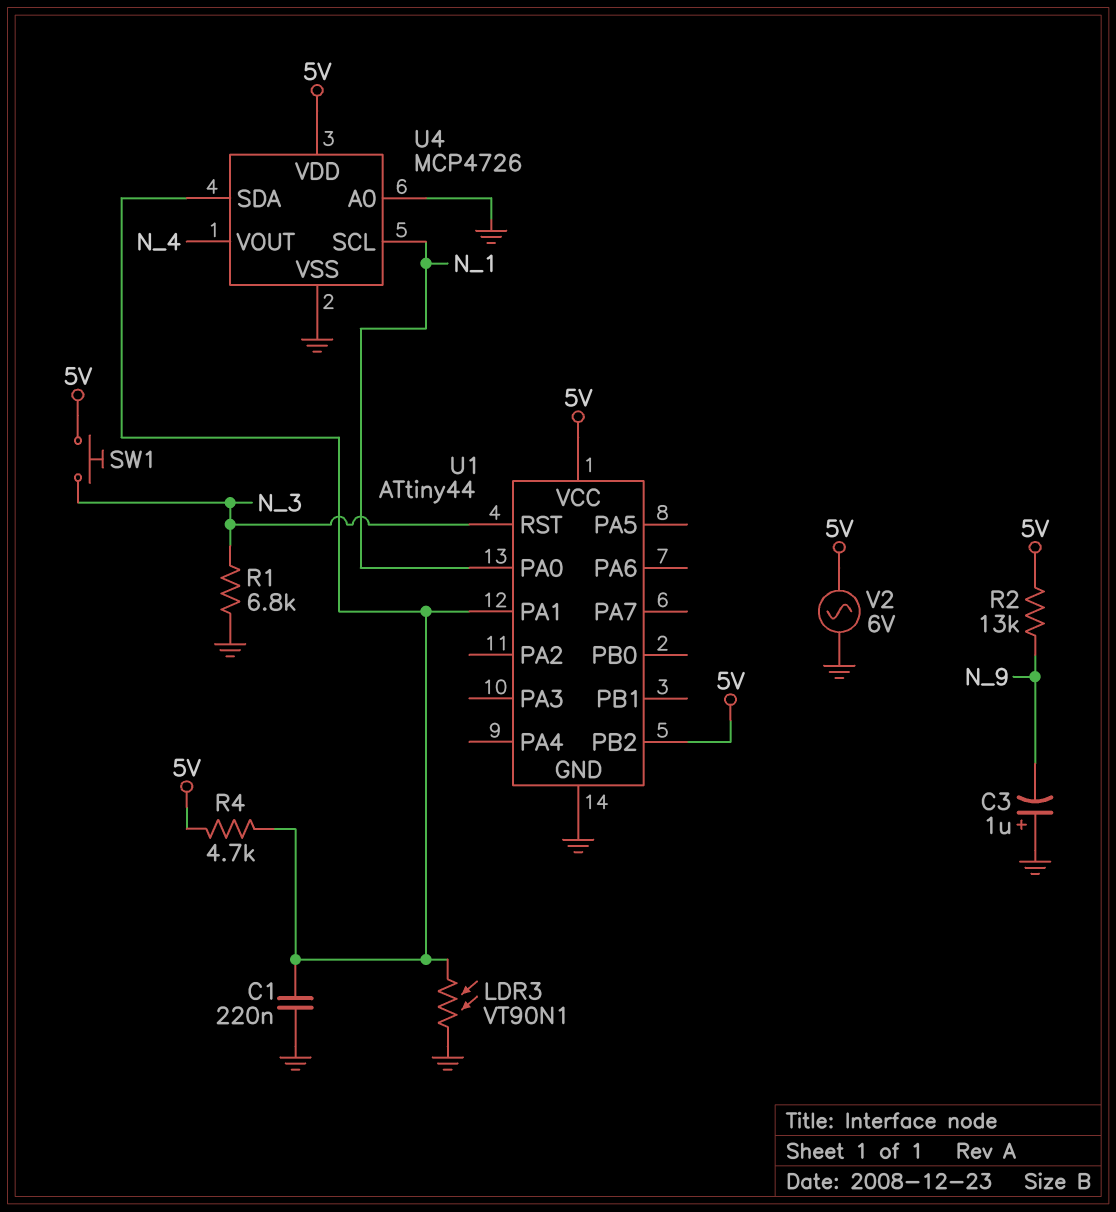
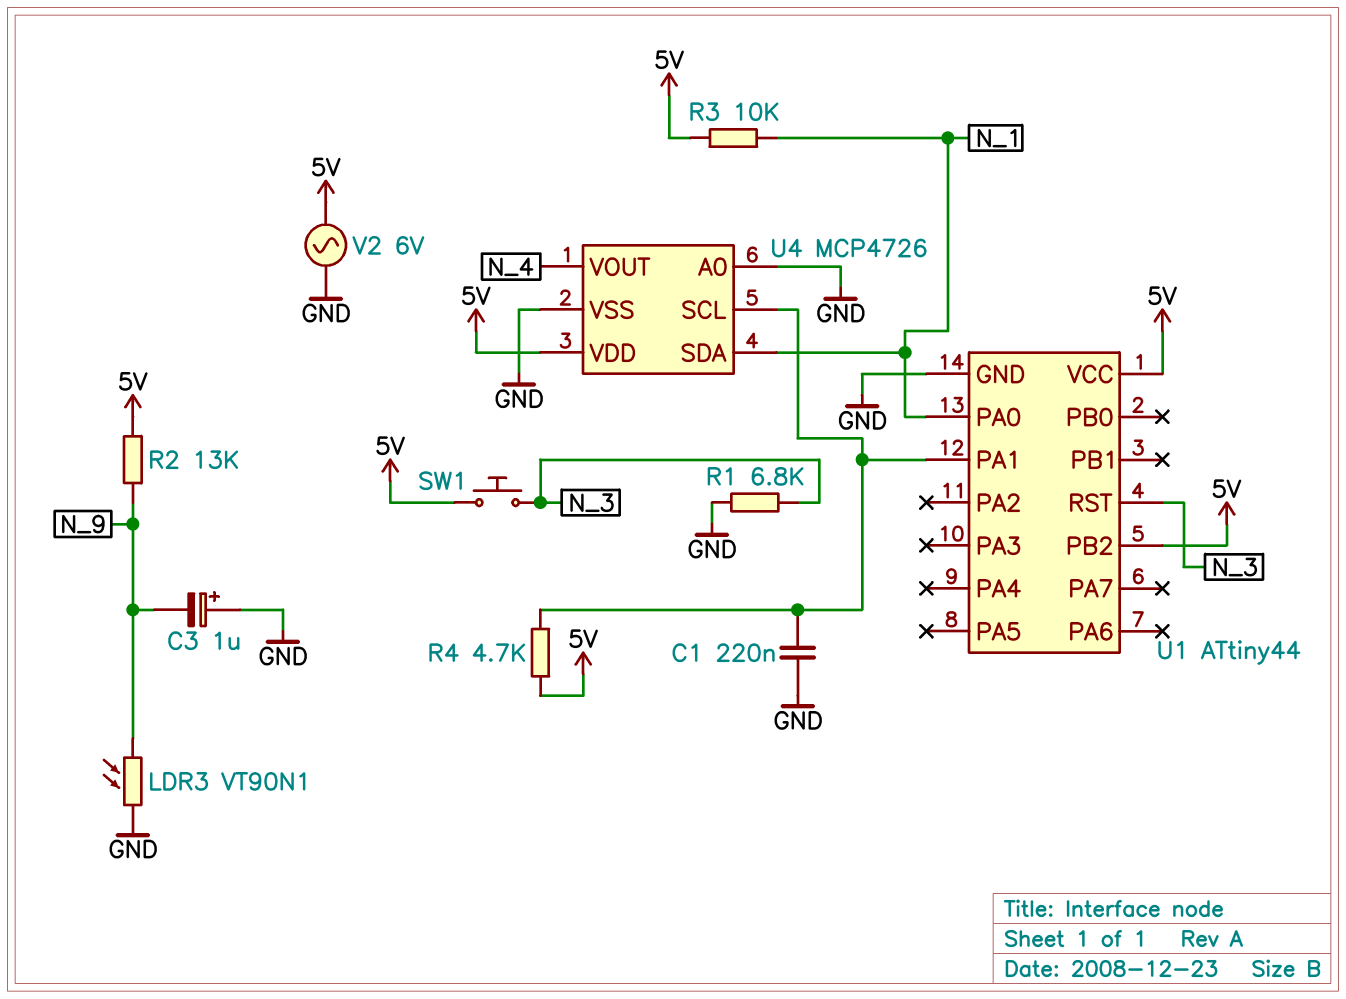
LDR3: VT90N1 (GND, U1/PA1) -> VT90N1 (GND, N_9)
R3: none -> 10k (5V, N_1)
U4 pin SCL: N_1 -> U1/PA1
U4 pin SDA: U1/PA1 -> N_1

